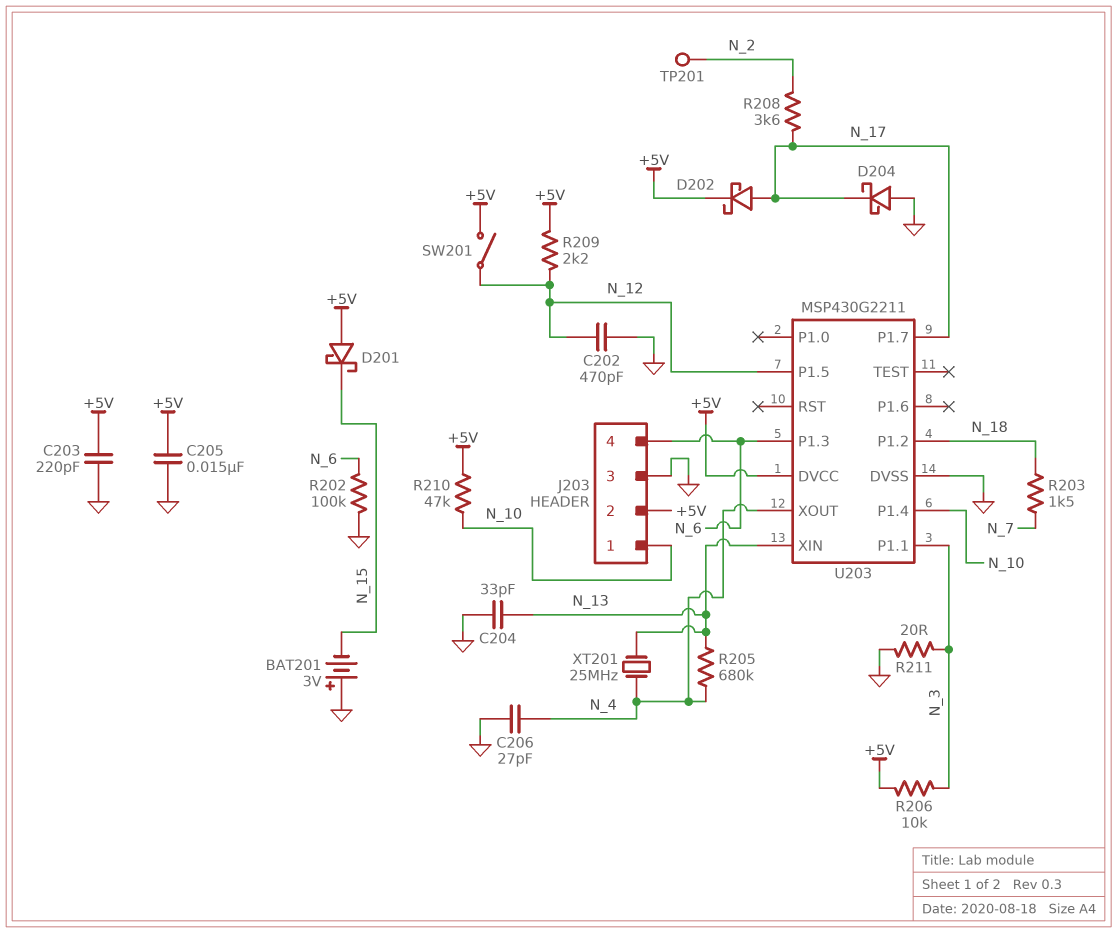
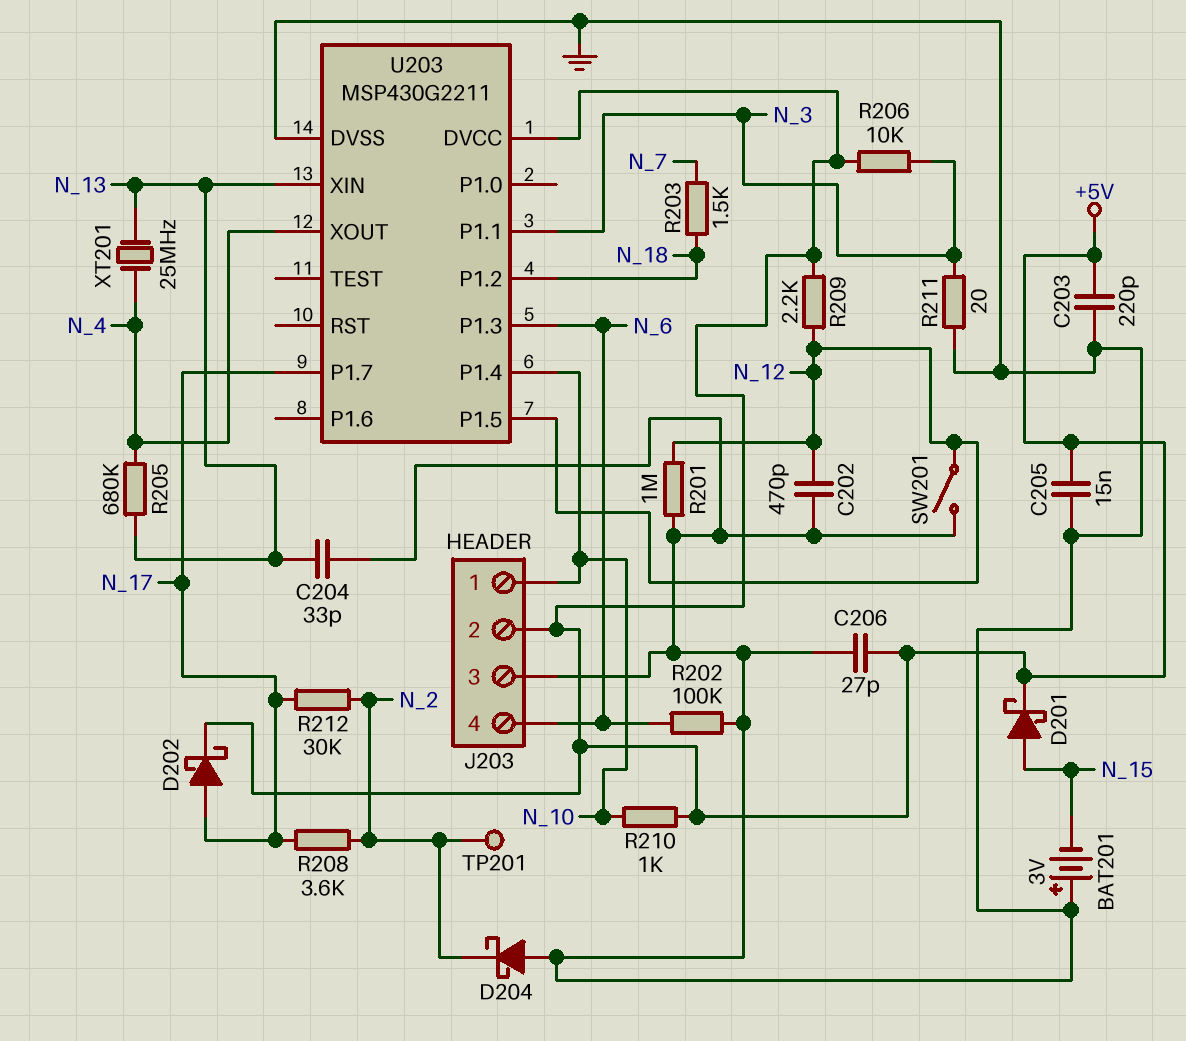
C206: 27pF (GND, N_4) -> 27pF (+5V, GND)
D201: schottky (A +5V, K N_15) -> schottky (A N_15, K +5V)
D204: schottky (A GND, K N_17) -> schottky (A GND, K N_2)
R201: none -> 1M (GND, N_12)
R210: 47k (+5V, N_10) -> 1k (+5V, N_10)
R212: none -> 30k (N_2, N_17)
SW201: switch (+5V, N_12) -> switch (GND, N_12)

